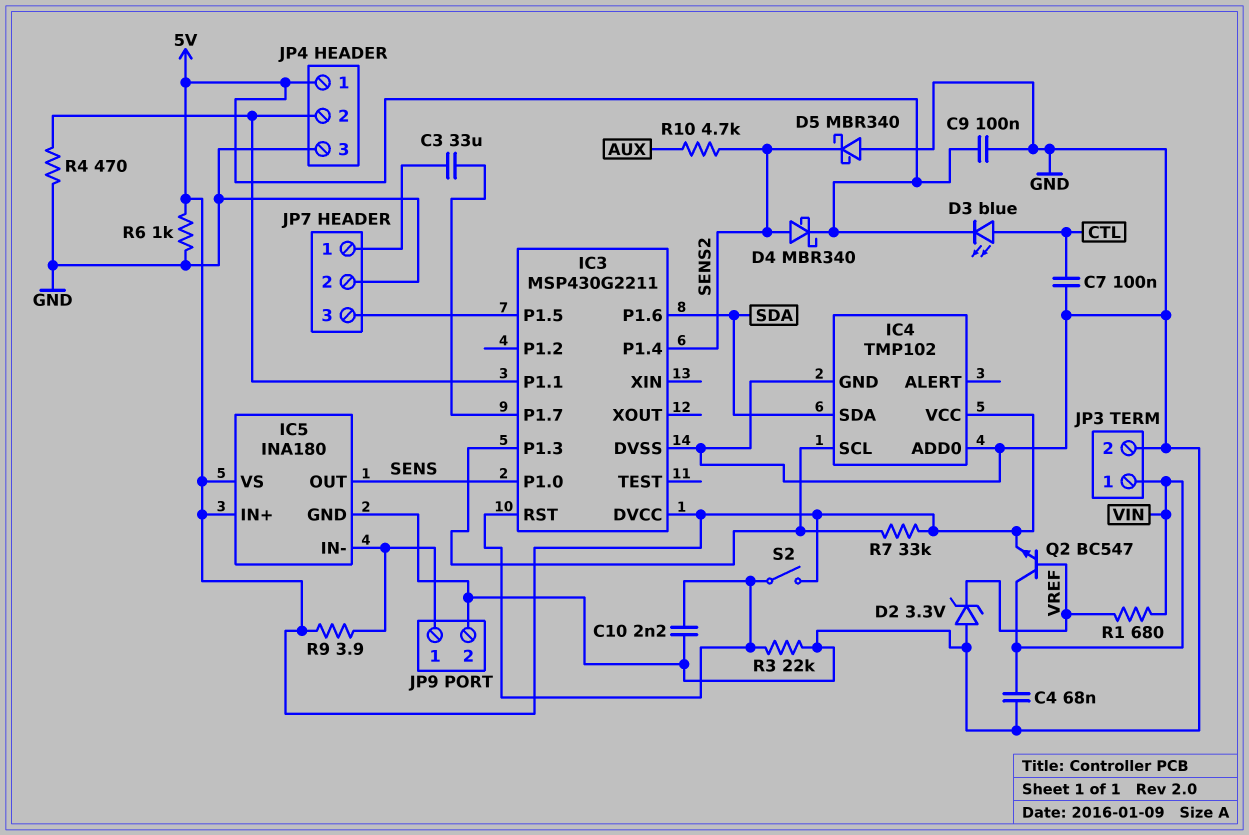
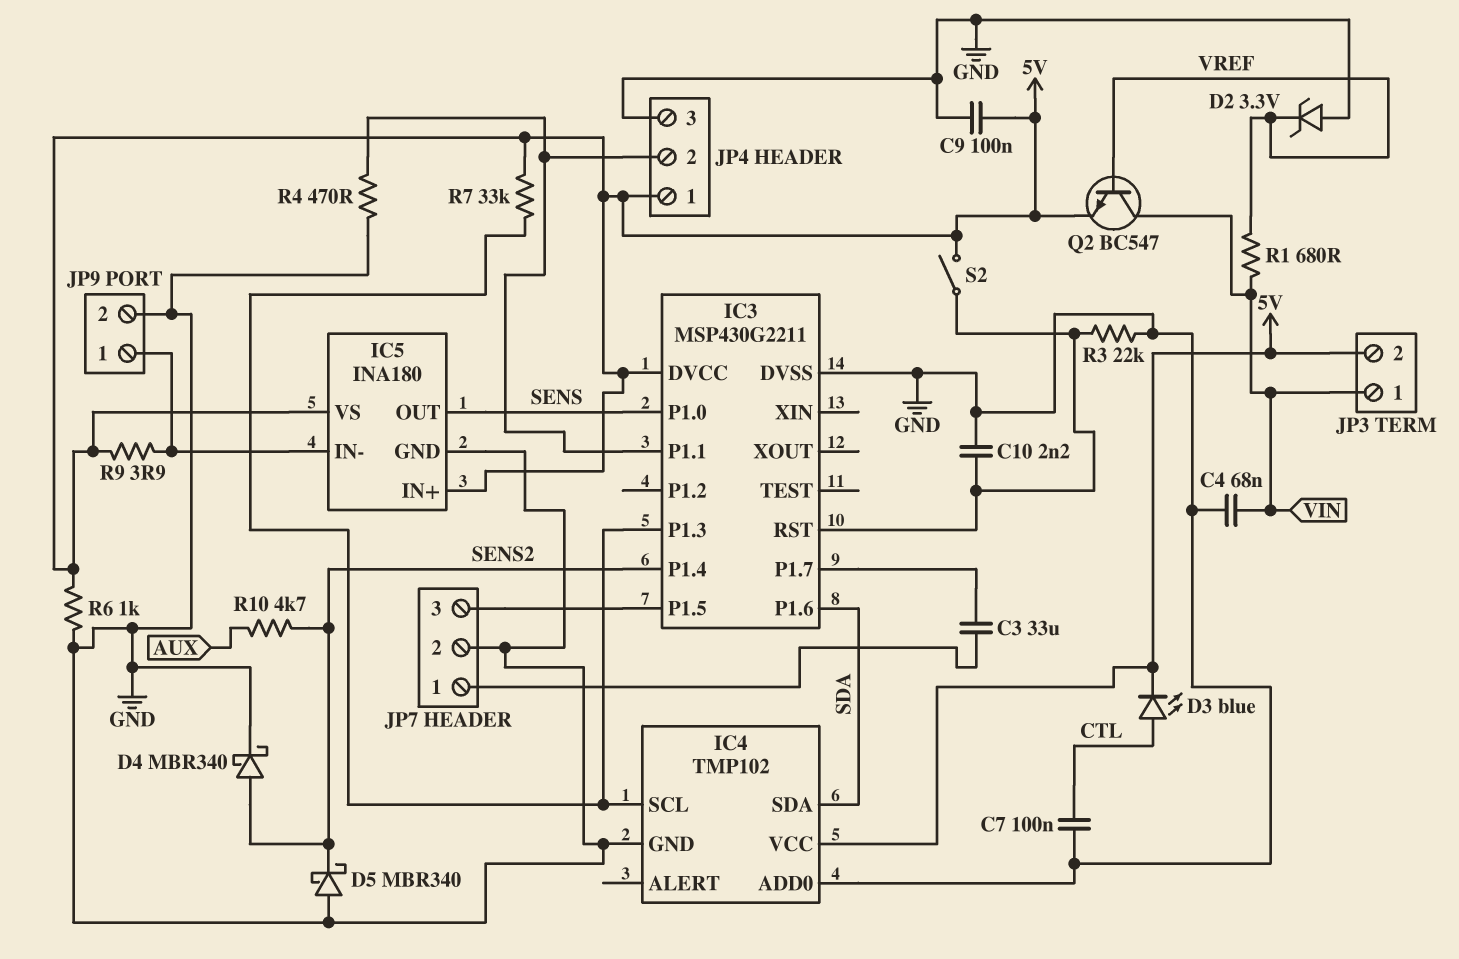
D4: schottky MBR340 (A SENS2, K 5V) -> schottky MBR340 (A SENS2, K GND)
JP3 pin 2: GND -> 5V

